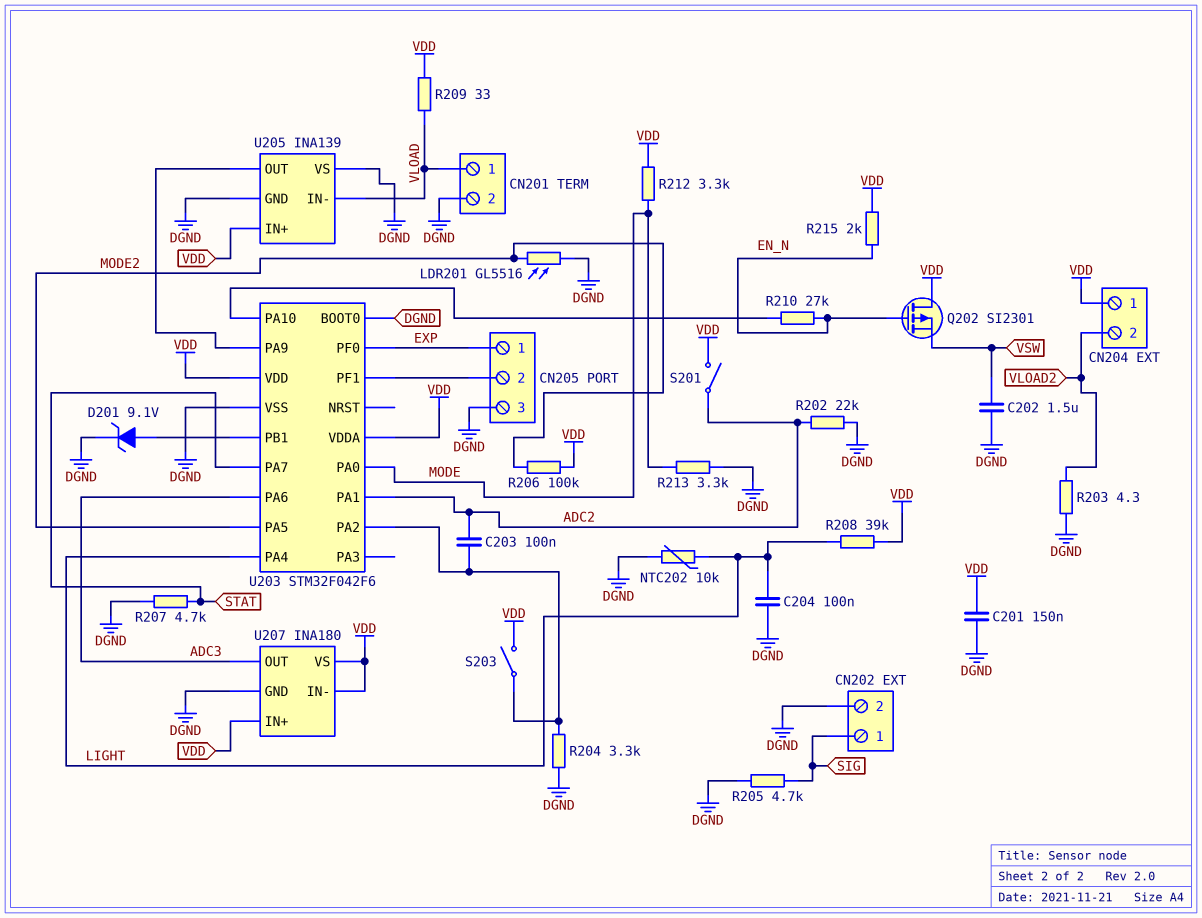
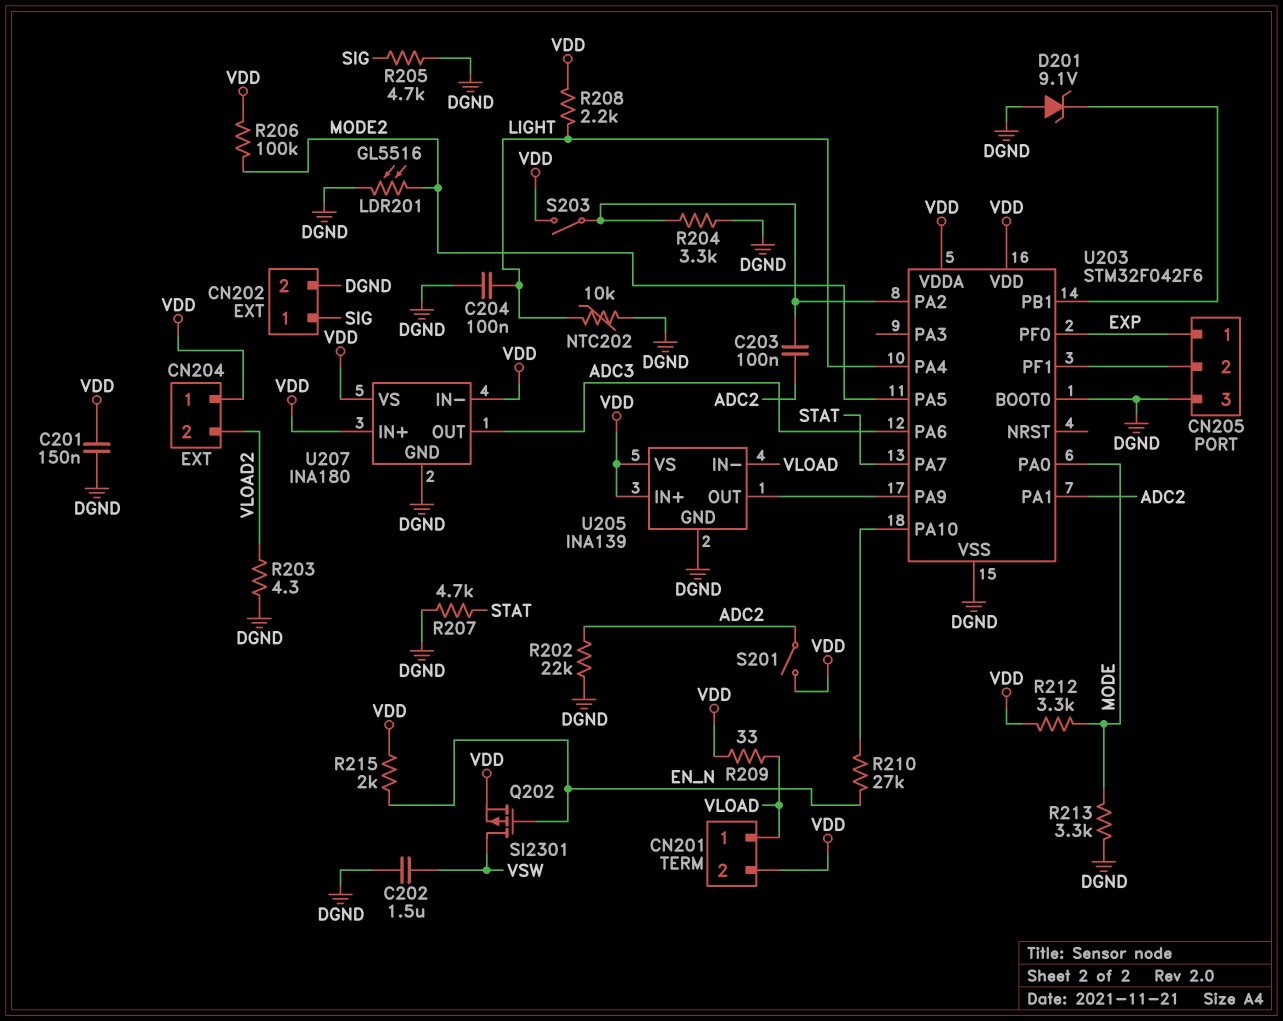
CN201 pin 2: DGND -> VDD
D201: zener 9.1V (A U203/PB1, K DGND) -> zener 9.1V (A DGND, K U203/PB1)
Q202: PMOS SI2301 (G EN_N, D VDD, S VSW) -> PMOS SI2301 (G EN_N, D VSW, S VDD)
R208: 39k (LIGHT, VDD) -> 2.2k (LIGHT, VDD)
U205 pin VS: DGND -> VDD

